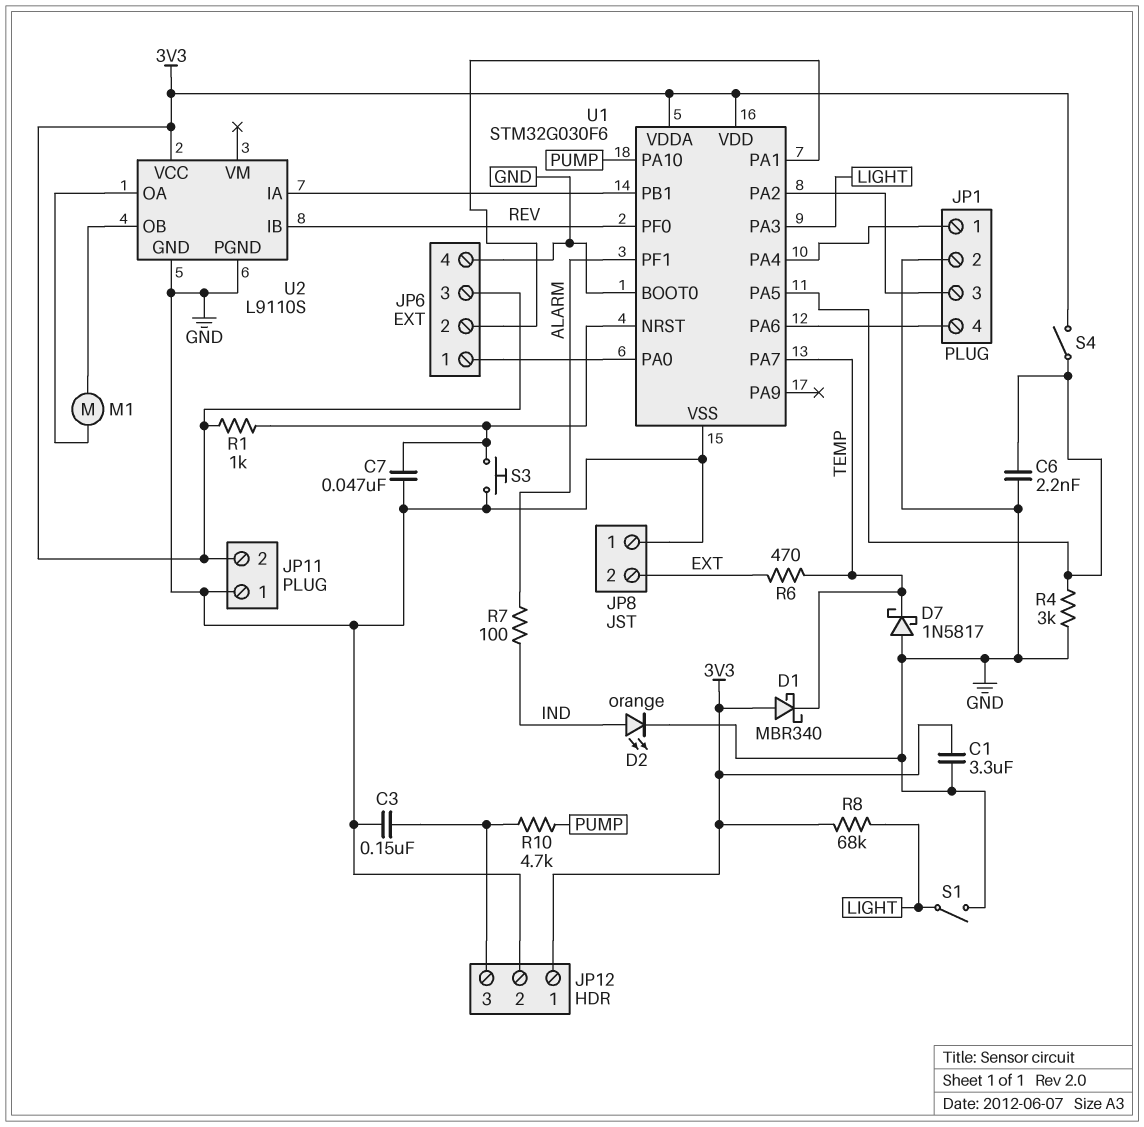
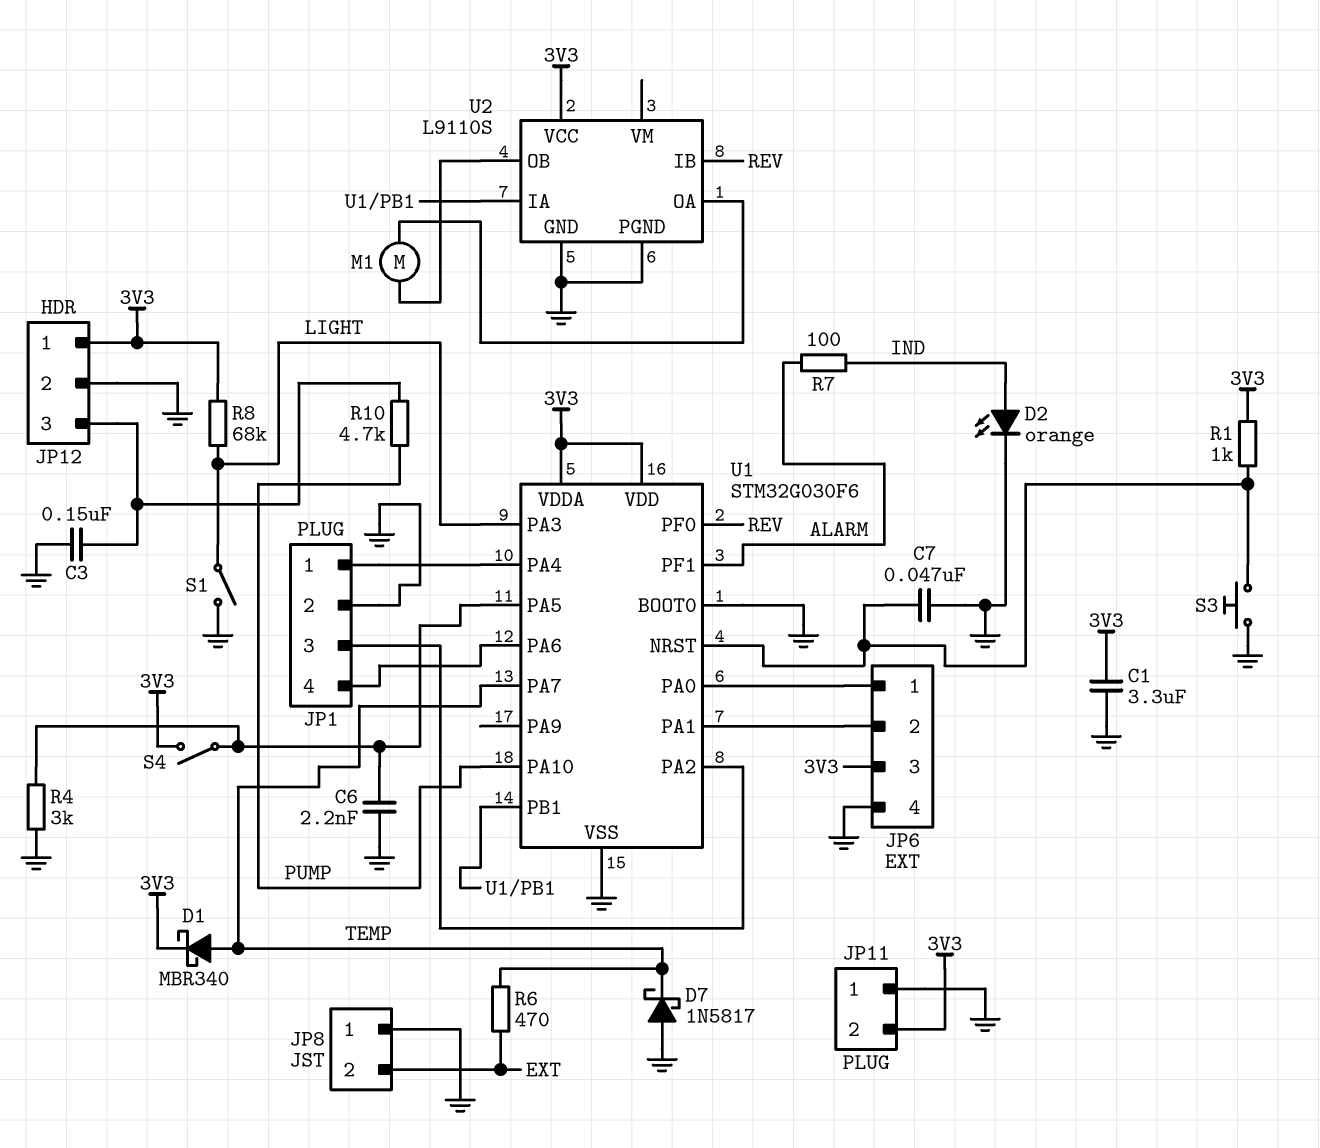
D1: schottky MBR340 (A 3V3, K TEMP) -> schottky MBR340 (A TEMP, K 3V3)

